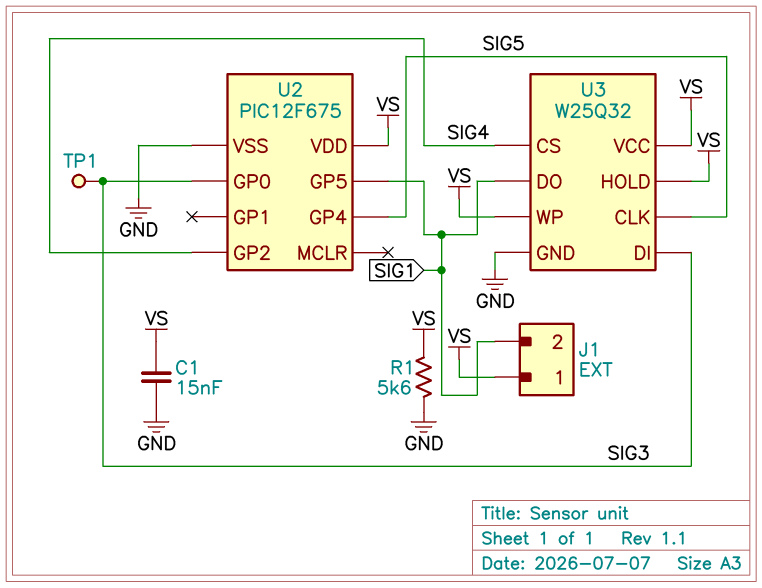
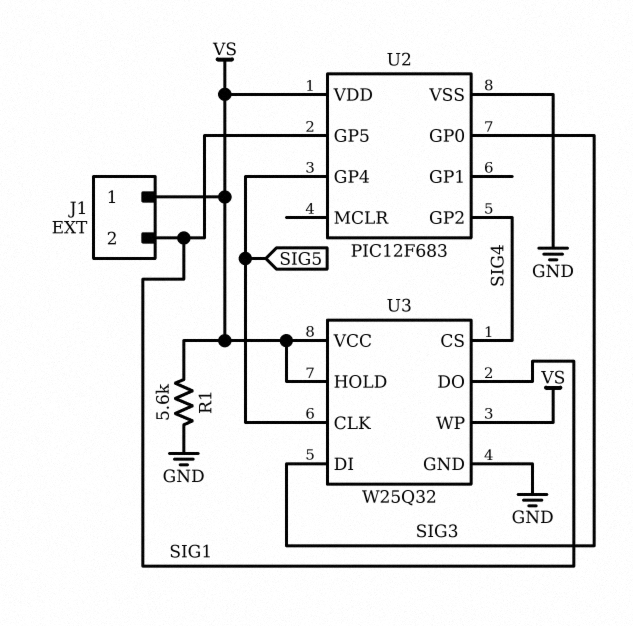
C1: 15nF (GND, VS) -> none
TP1: test point (SIG3) -> none
U2: PIC12F675 -> PIC12F683

